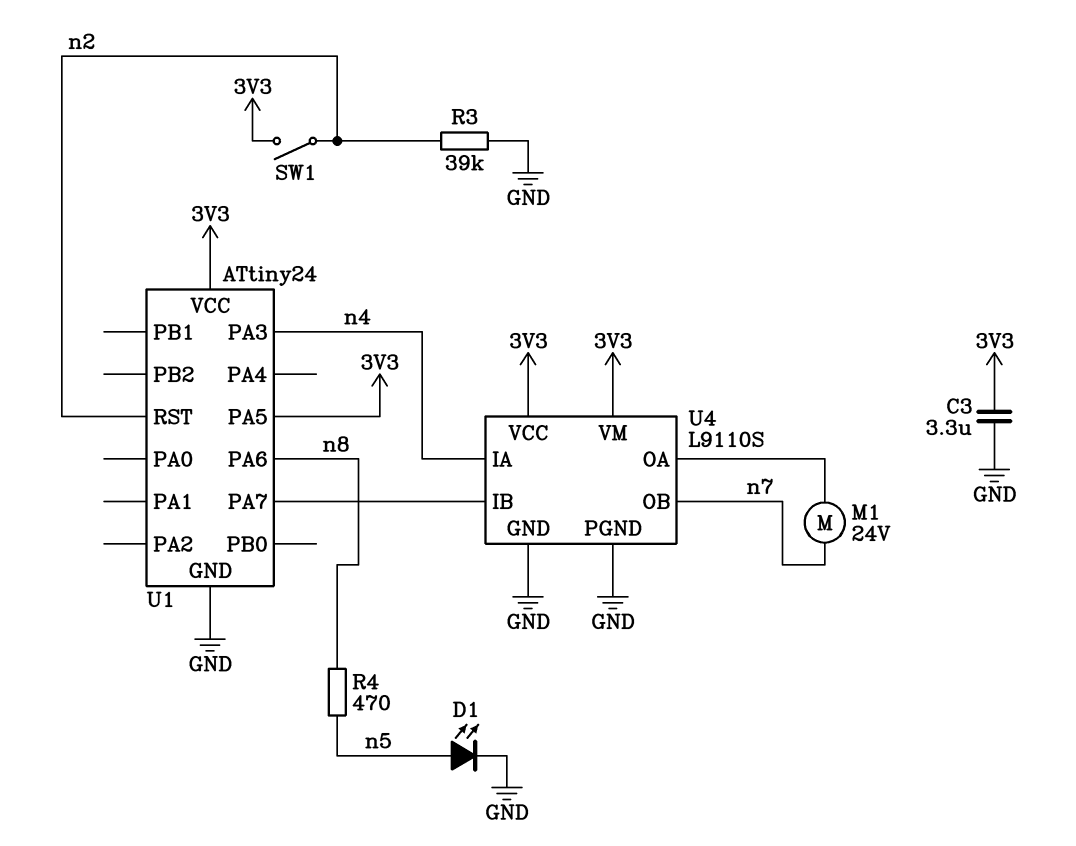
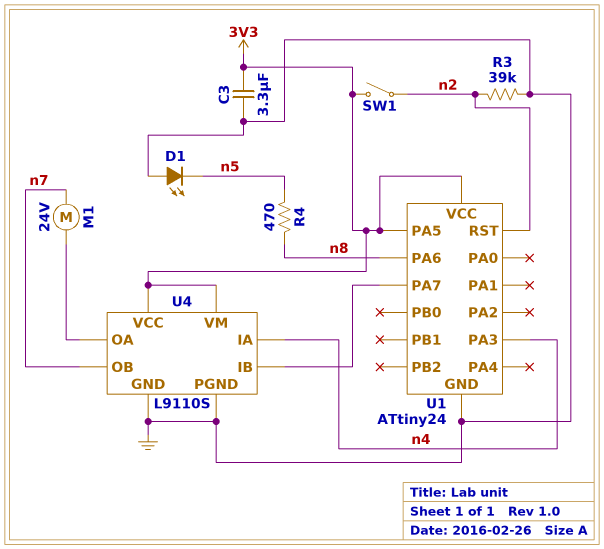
D1: LED (A n5, K GND) -> LED (A GND, K n5)

